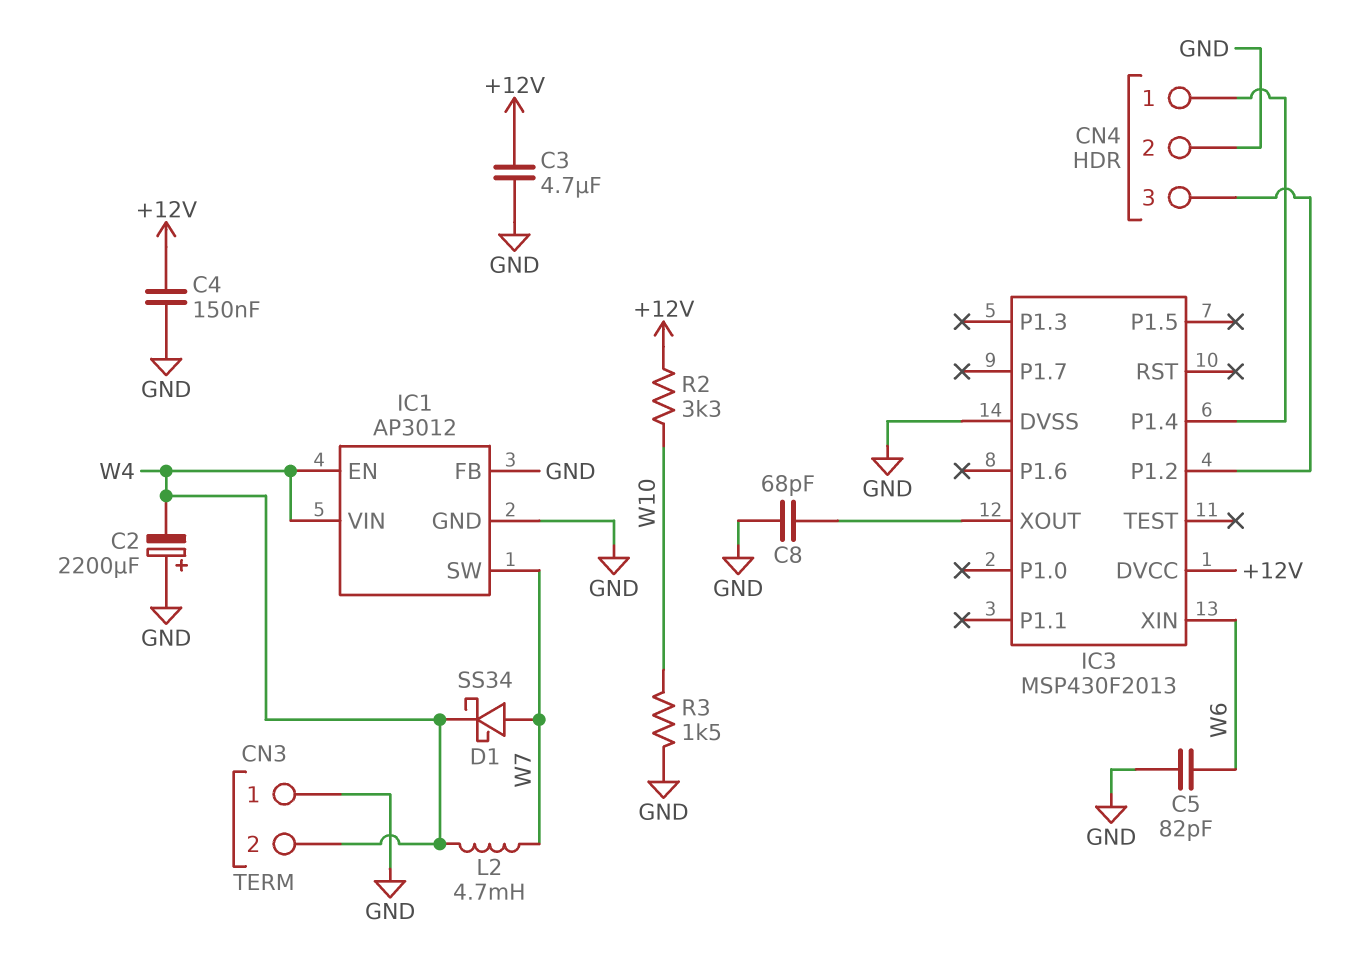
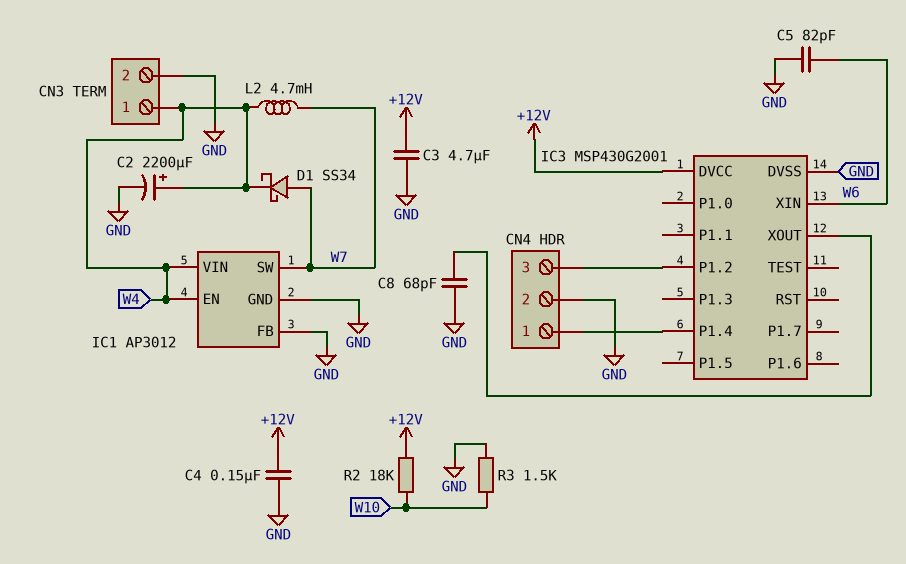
C2: 2200uF (plus GND, minus W4) -> 2200uF (plus W4, minus GND)
CN3 pin 1: GND -> W4
CN3 pin 2: W4 -> GND
IC3: MSP430F2013 -> MSP430G2001
R2: 3.3k (+12V, W10) -> 18k (+12V, W10)

